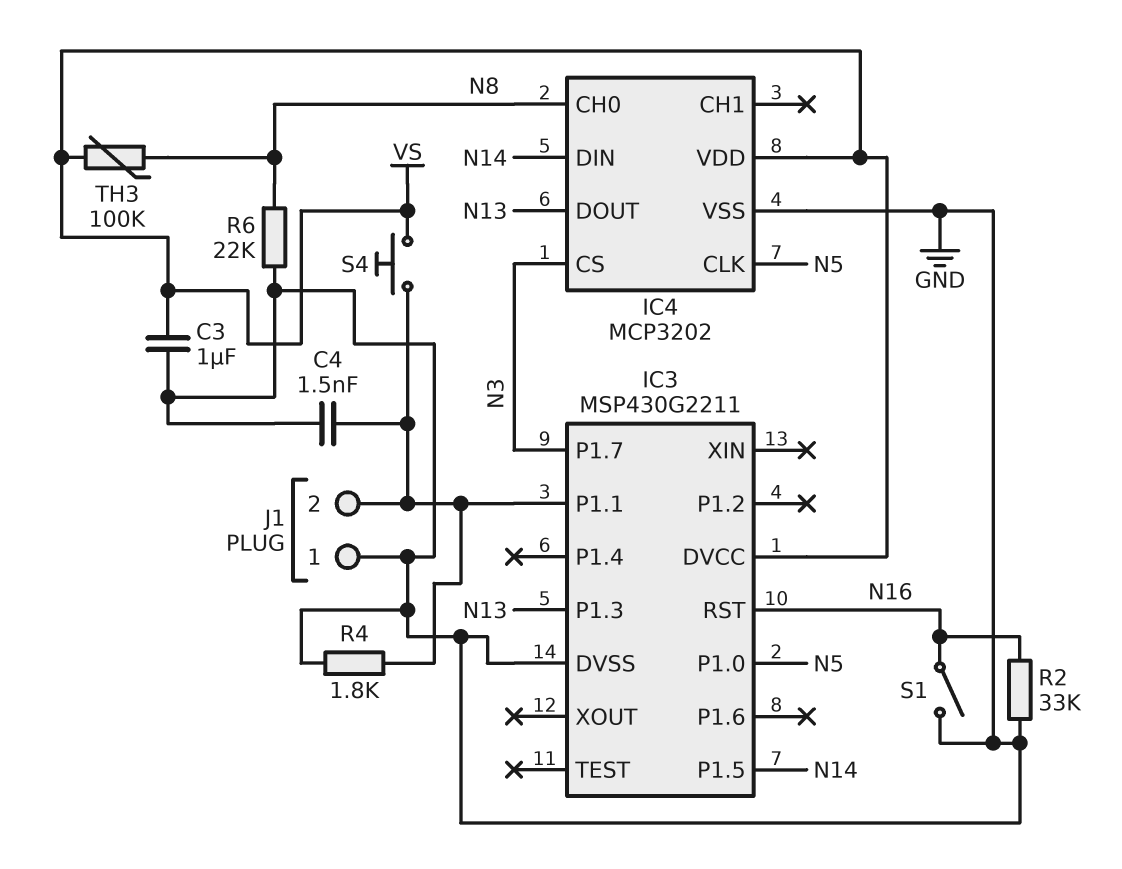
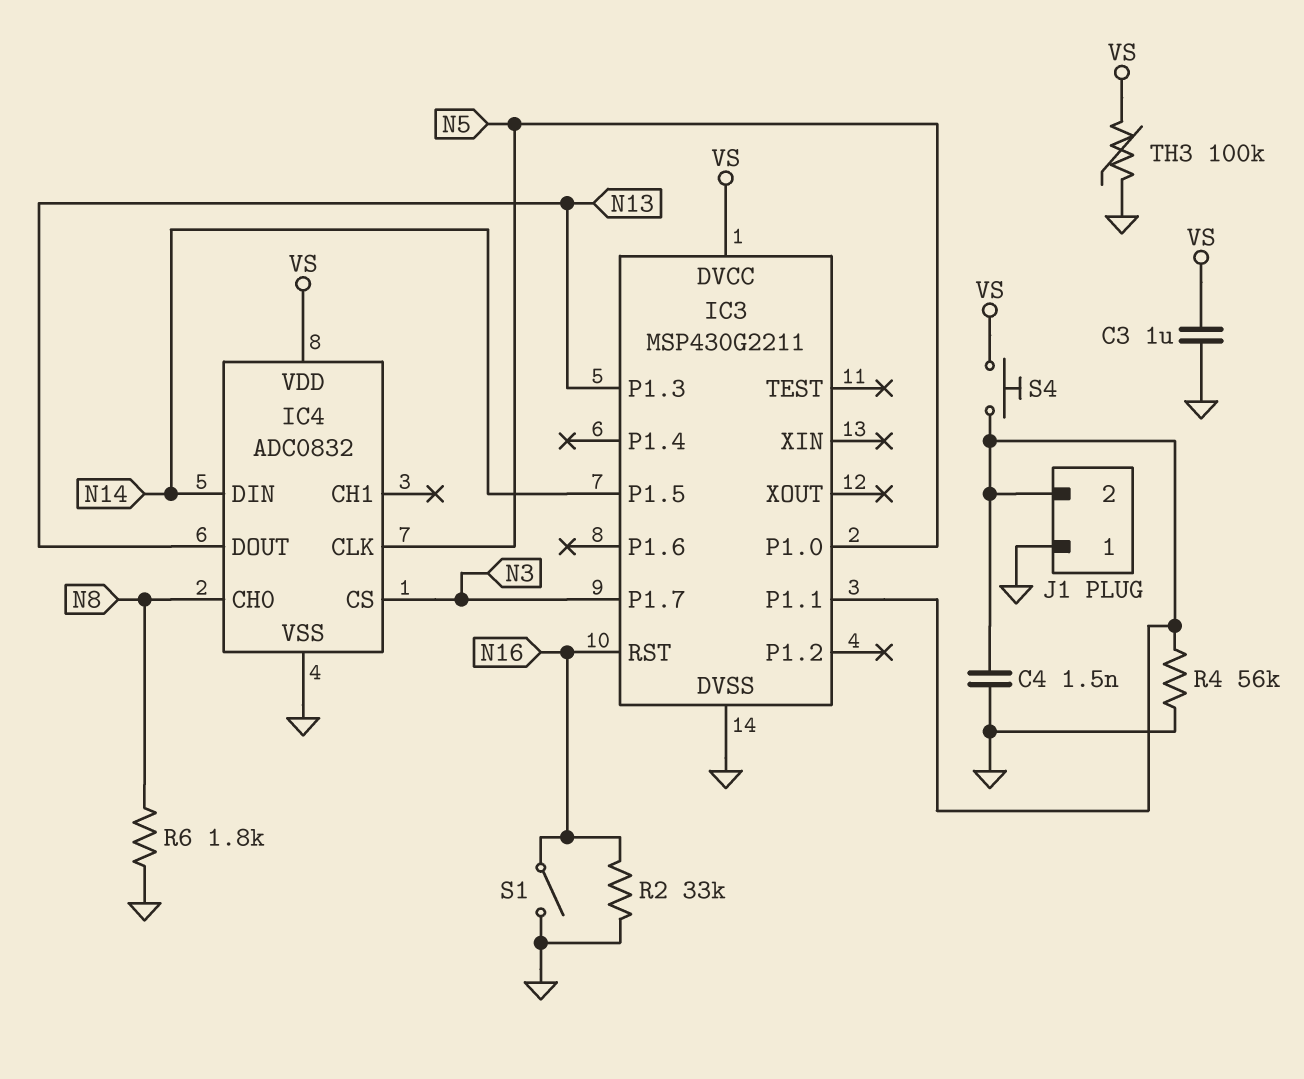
IC4: MCP3202 -> ADC0832
R4: 1.8k (GND, IC3/P1.1) -> 56k (GND, IC3/P1.1)
R6: 22k (GND, N8) -> 1.8k (GND, N8)
TH3: 100k (N8, VS) -> 100k (GND, VS)

